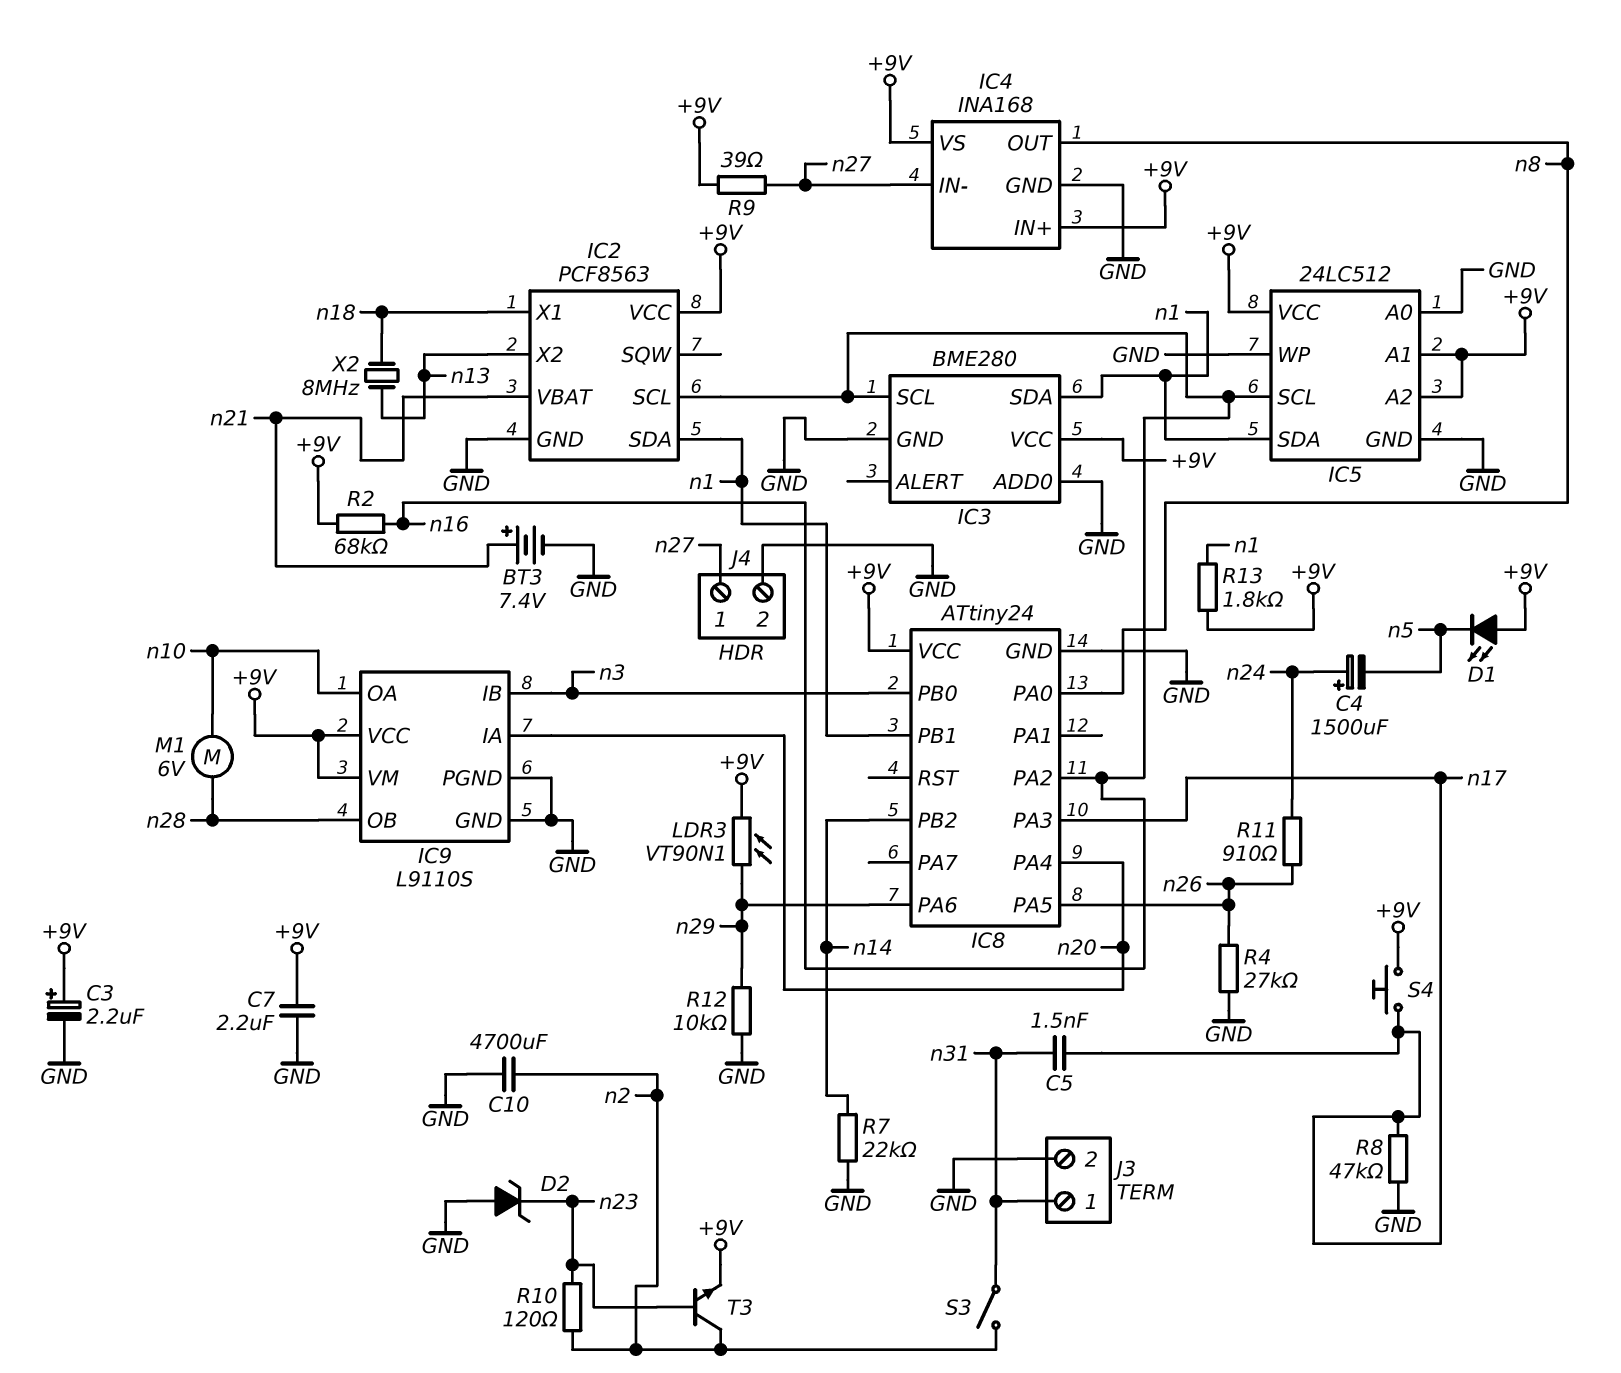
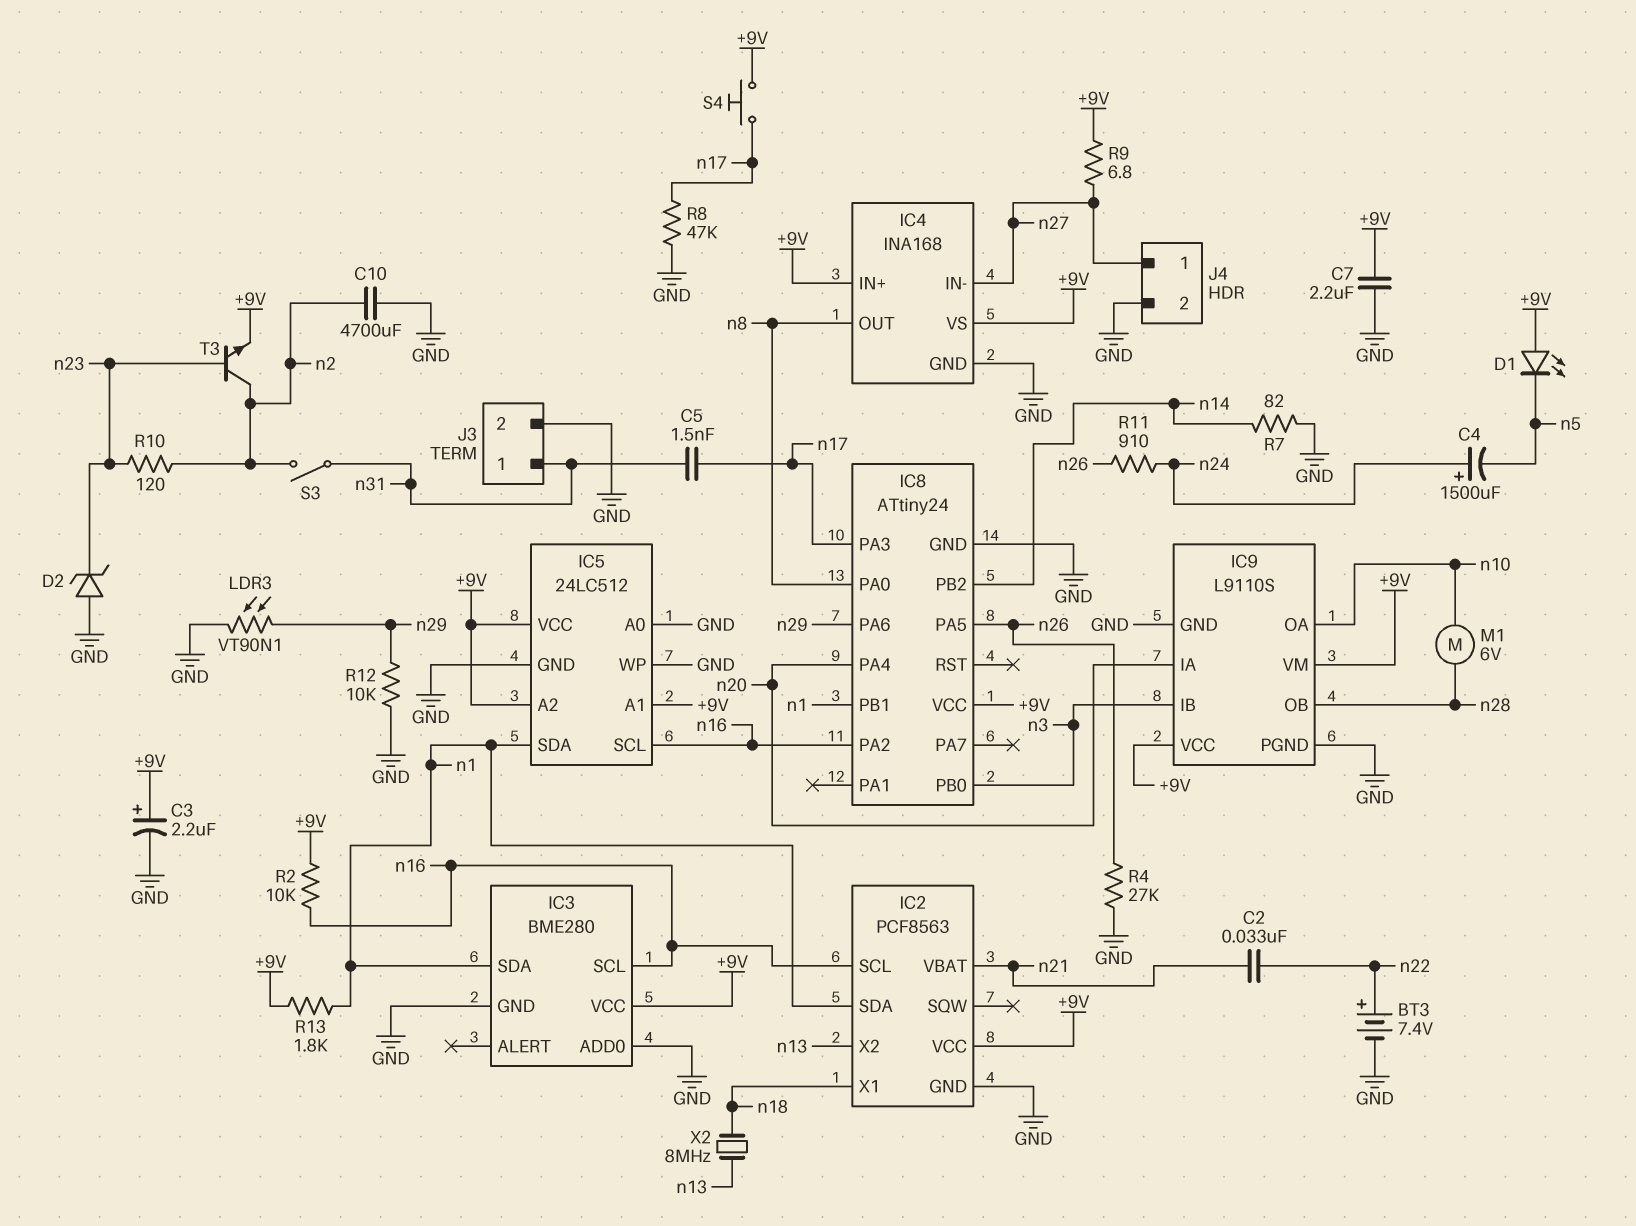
BT3: 7.4V (plus n21, minus GND) -> 7.4V (plus n22, minus GND)
C2: none -> 33nF (n21, n22)
LDR3: VT90N1 (+9V, n29) -> VT90N1 (GND, n29)
R2: 68k (+9V, n16) -> 10k (+9V, n16)
R7: 22k (GND, n14) -> 82 (GND, n14)
R9: 39 (+9V, n27) -> 6.8 (+9V, n27)

